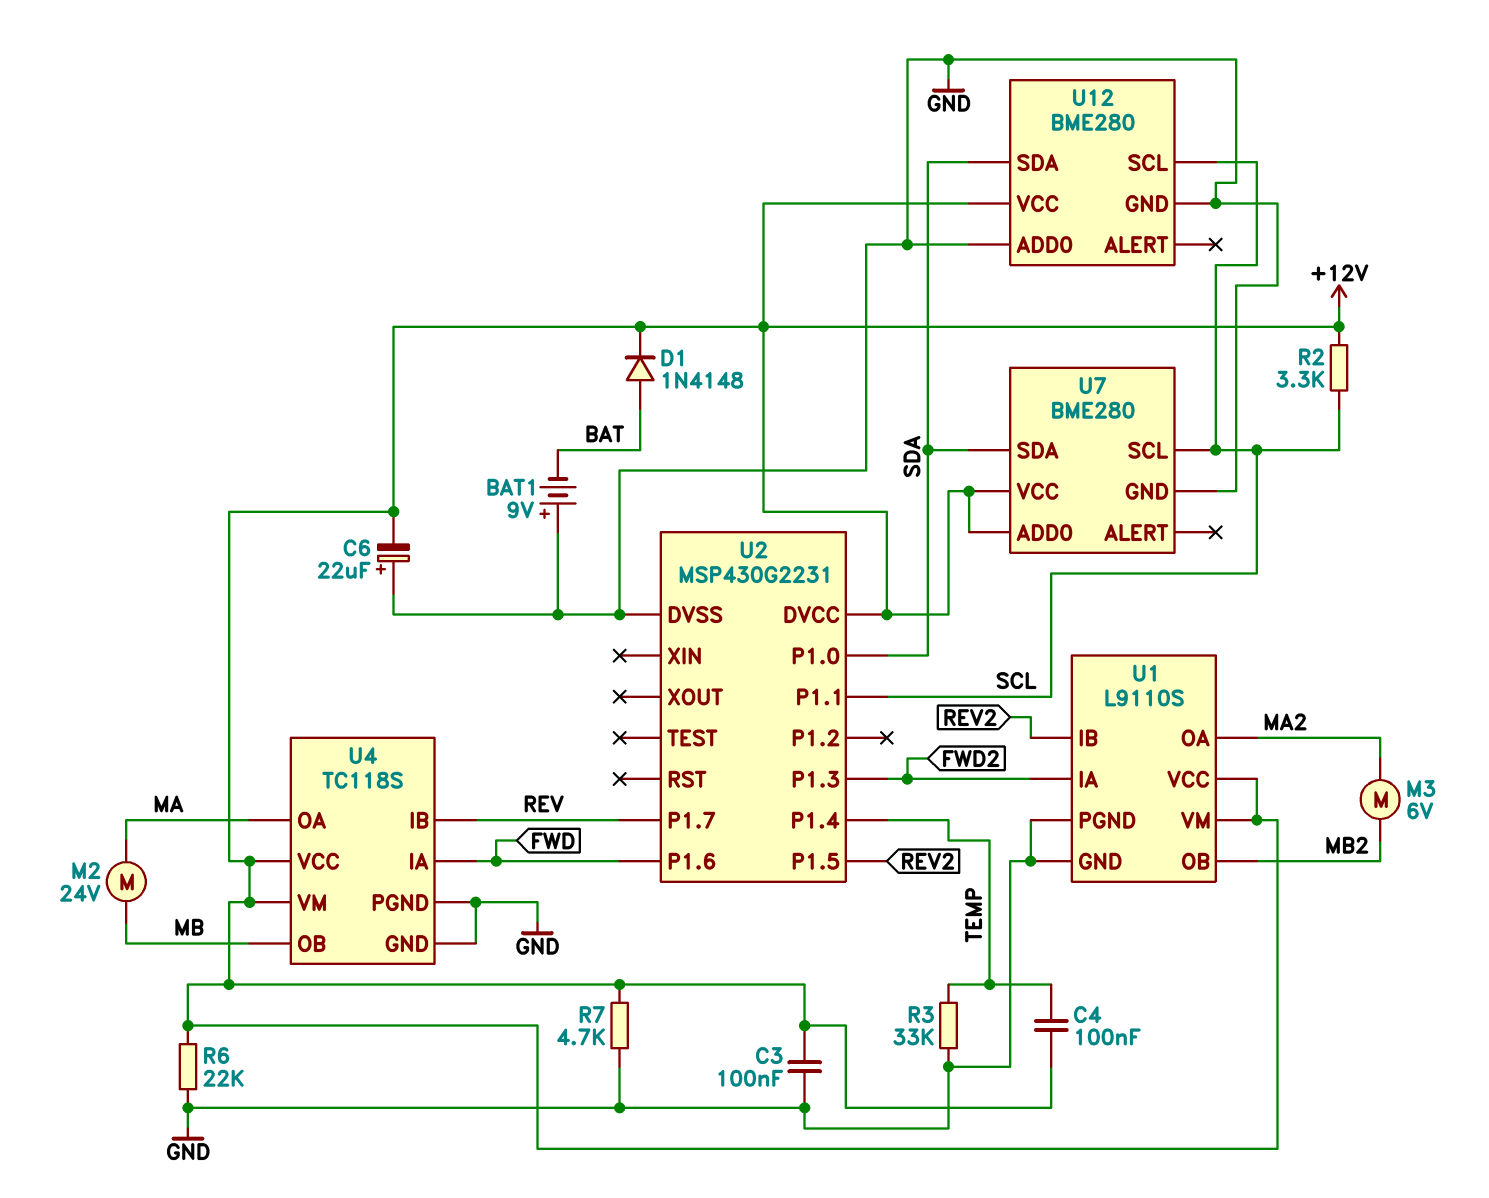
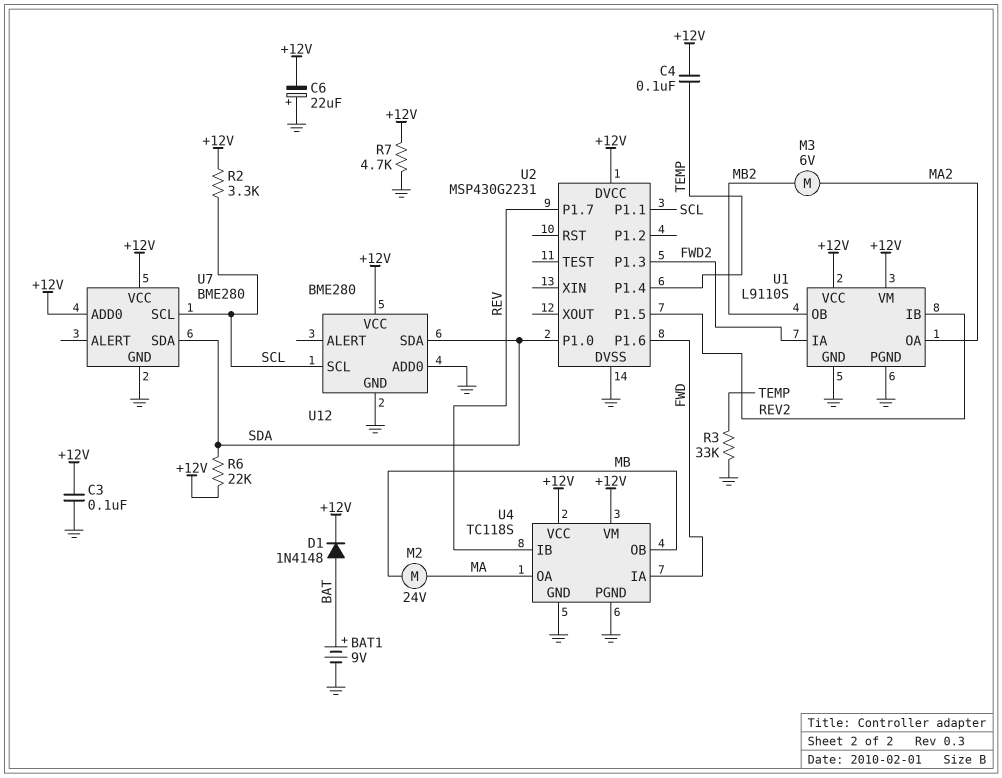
BAT1: 9V (plus GND, minus BAT) -> 9V (plus BAT, minus GND)
R6: 22k (+12V, GND) -> 22k (+12V, SDA)

